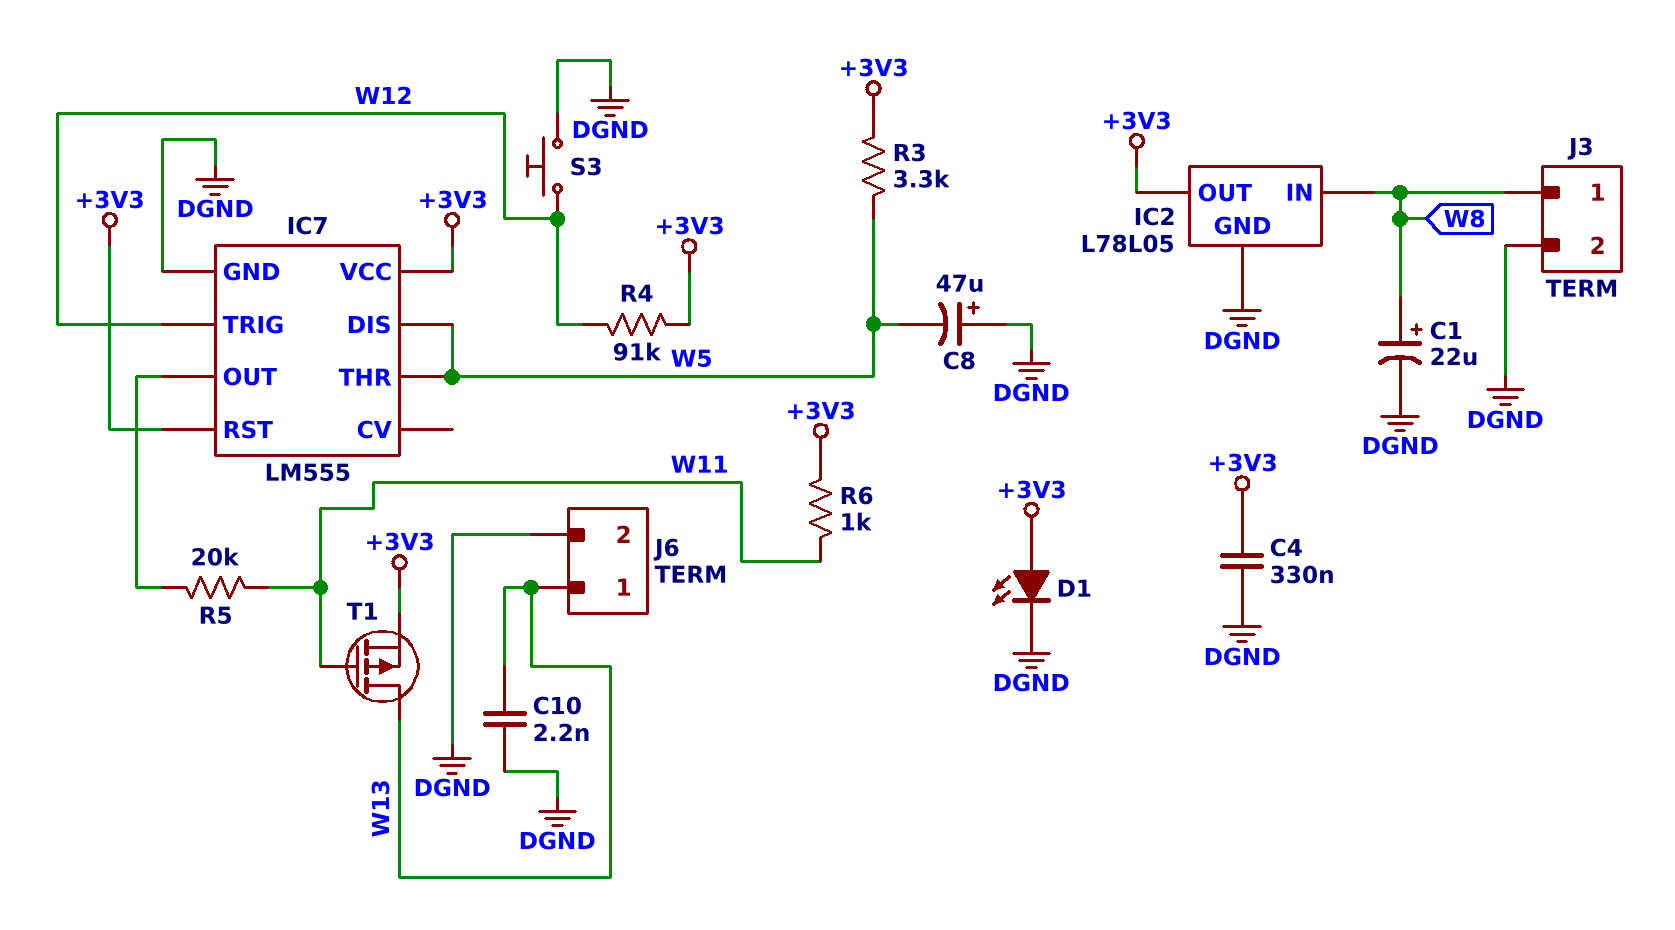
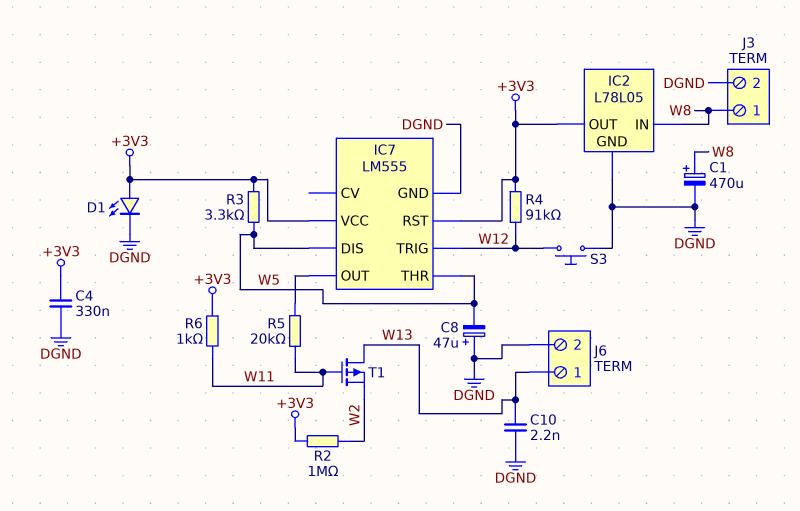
C1: 22uF (plus W8, minus DGND) -> 470uF (plus W8, minus DGND)
R2: none -> 1M (+3V3, W2)
T1: PMOS (G W11, D W13, S +3V3) -> PMOS (G W11, D W13, S W2)

